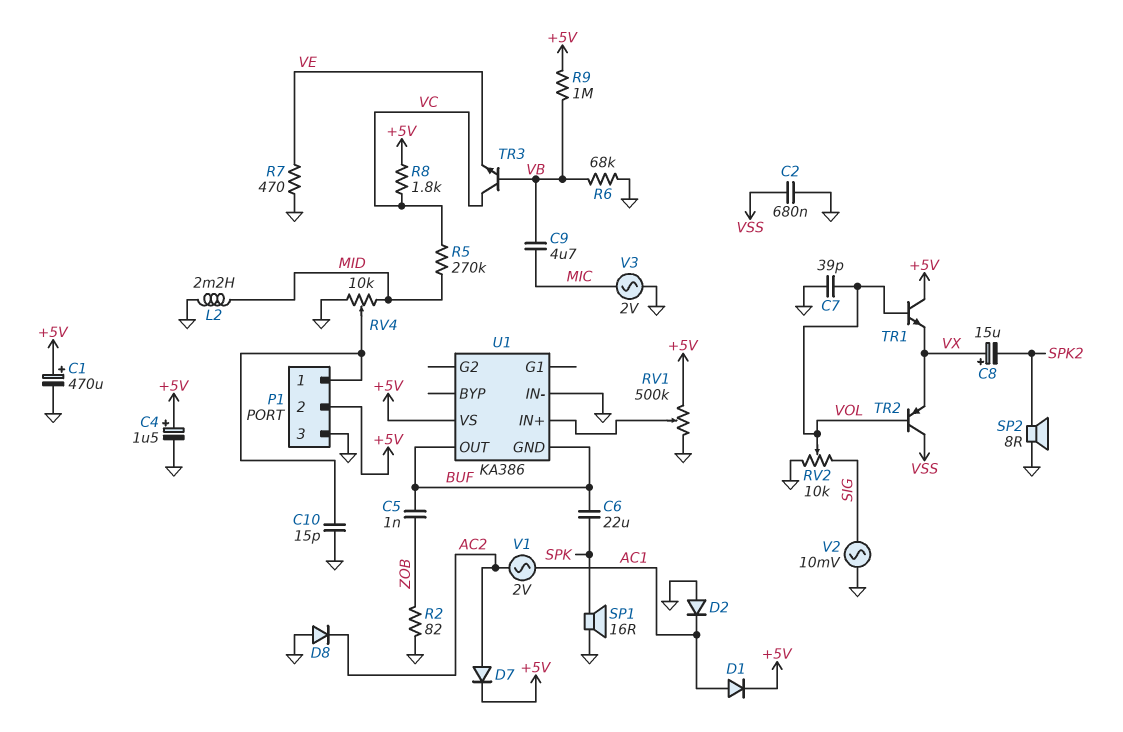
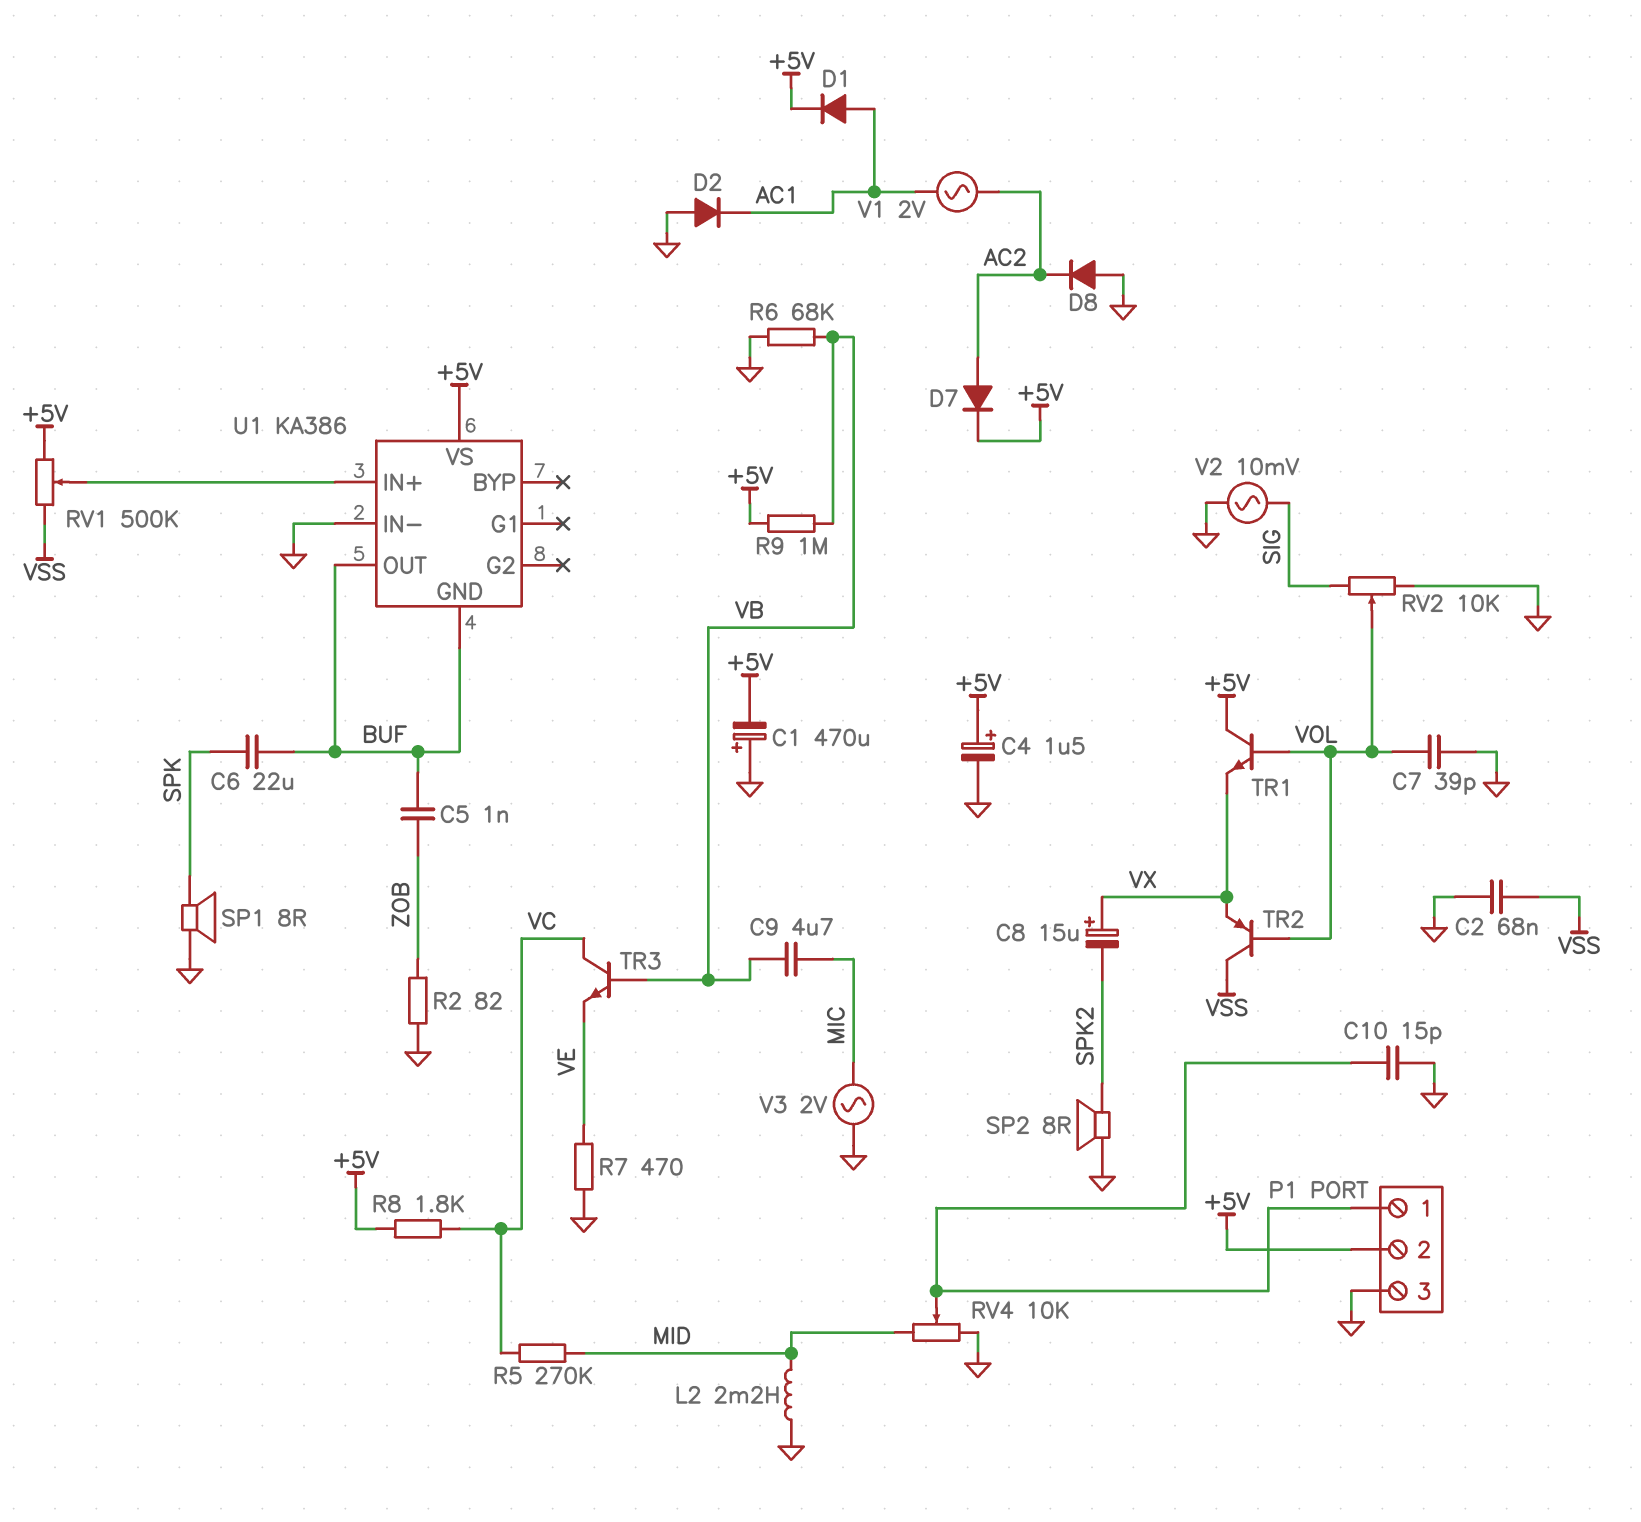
C1: 470uF (plus +5V, minus GND) -> 470uF (plus GND, minus +5V)
C2: 680nF (GND, VSS) -> 68nF (GND, VSS)
RV1: 500k (+5V, GND, wiper U1/IN+) -> 500k (+5V, VSS, wiper U1/IN+)
SP1: speaker 16R (GND, SPK) -> speaker 8R (GND, SPK)

